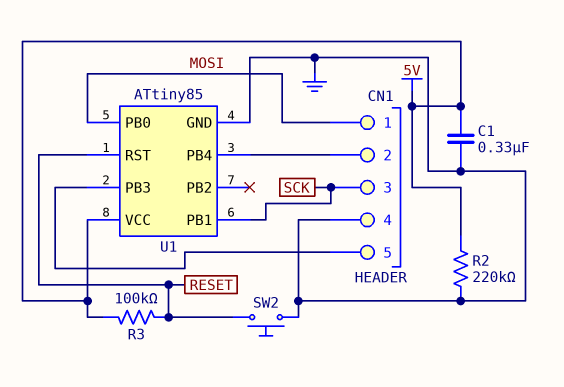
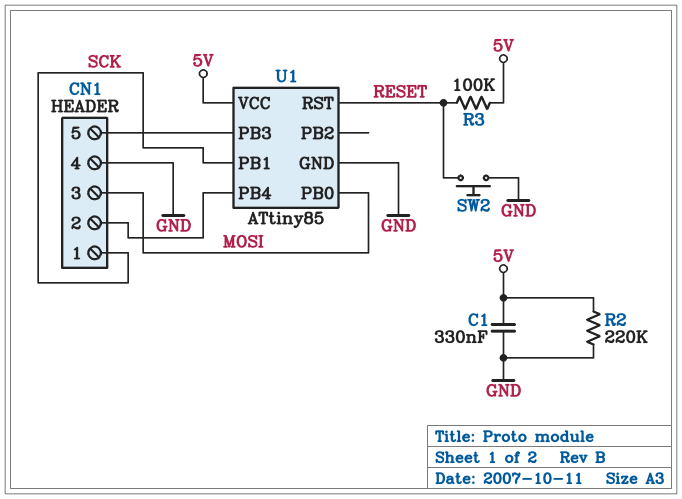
CN1 pin 1: MOSI -> SCK
CN1 pin 3: SCK -> MOSI

